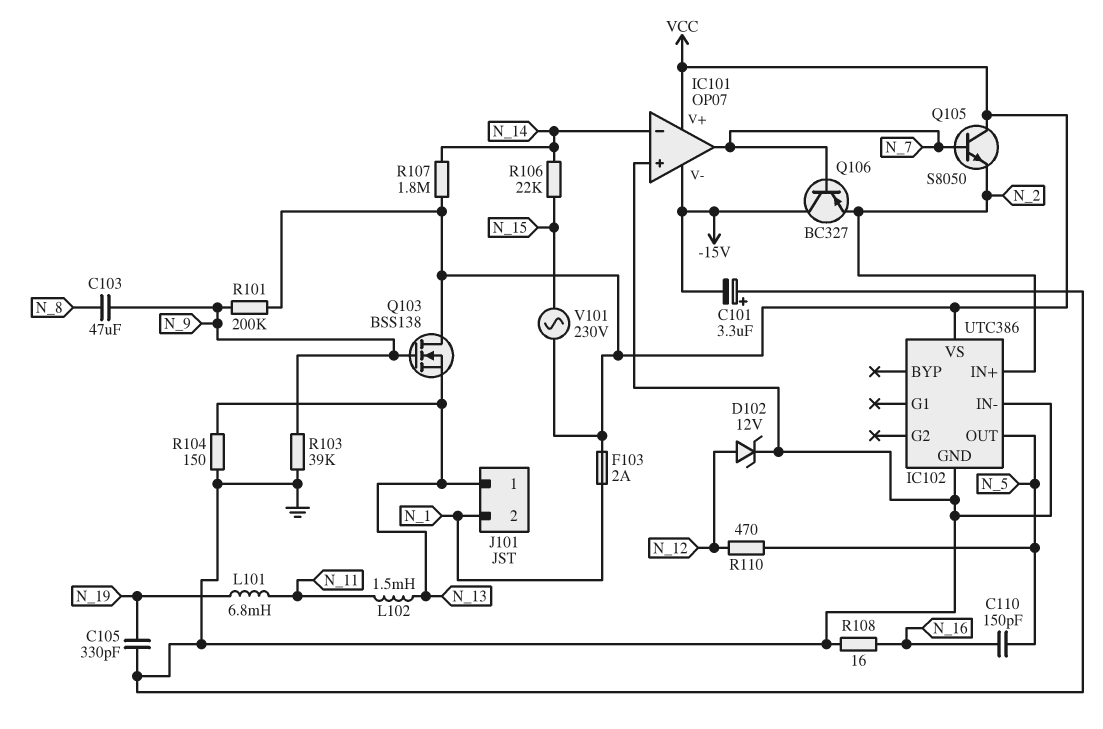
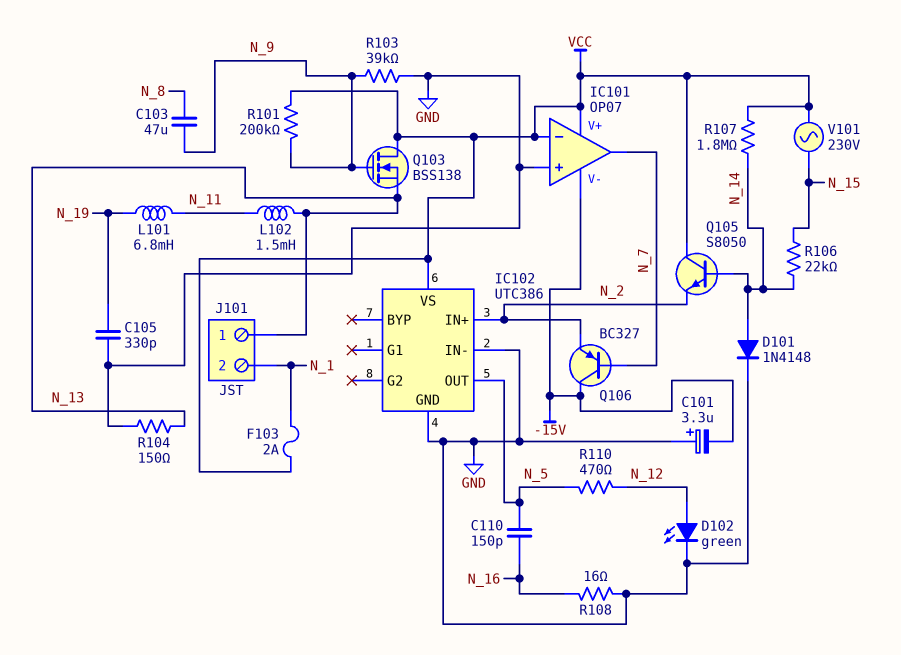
D101: none -> diode 1N4148 (A N_14, K GND)
D102: zener 12V (A N_12, K GND) -> LED green (A N_12, K GND)
IC101 pin in-: N_14 -> VCC
Q105: NPN S8050 (B N_7, C VCC, E N_2) -> NPN S8050 (B N_14, C VCC, E N_2)

